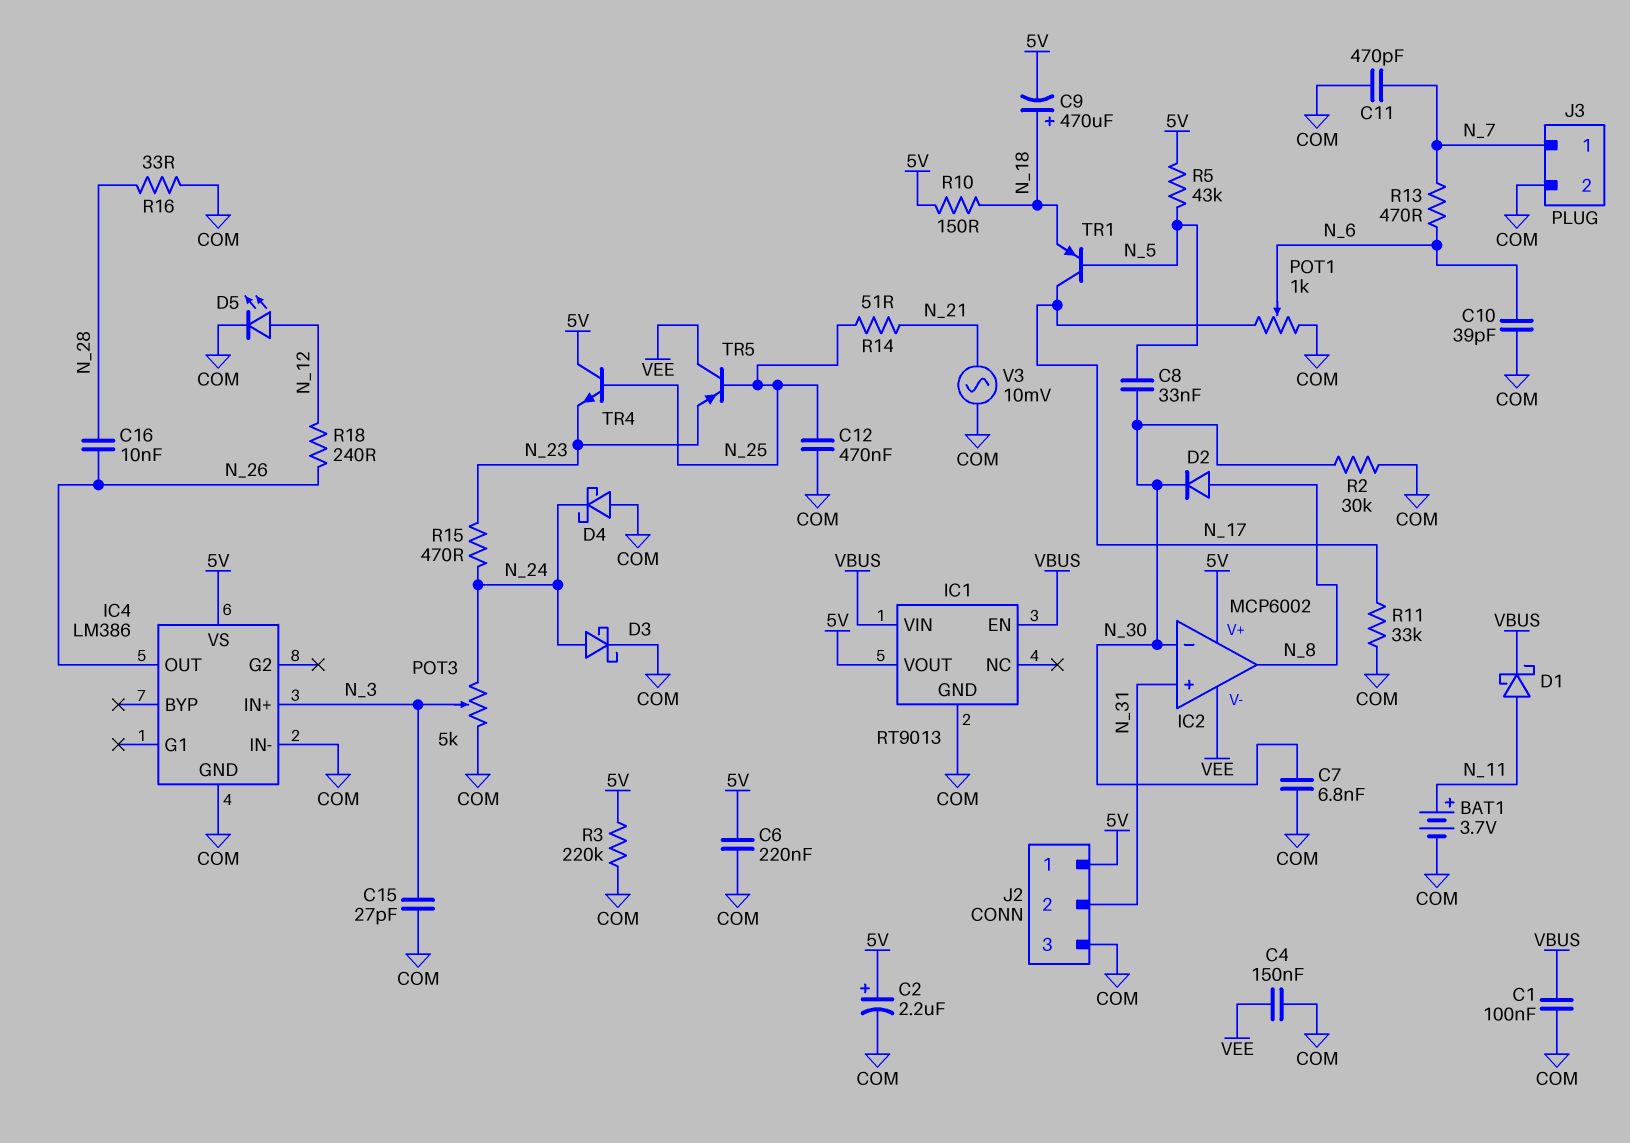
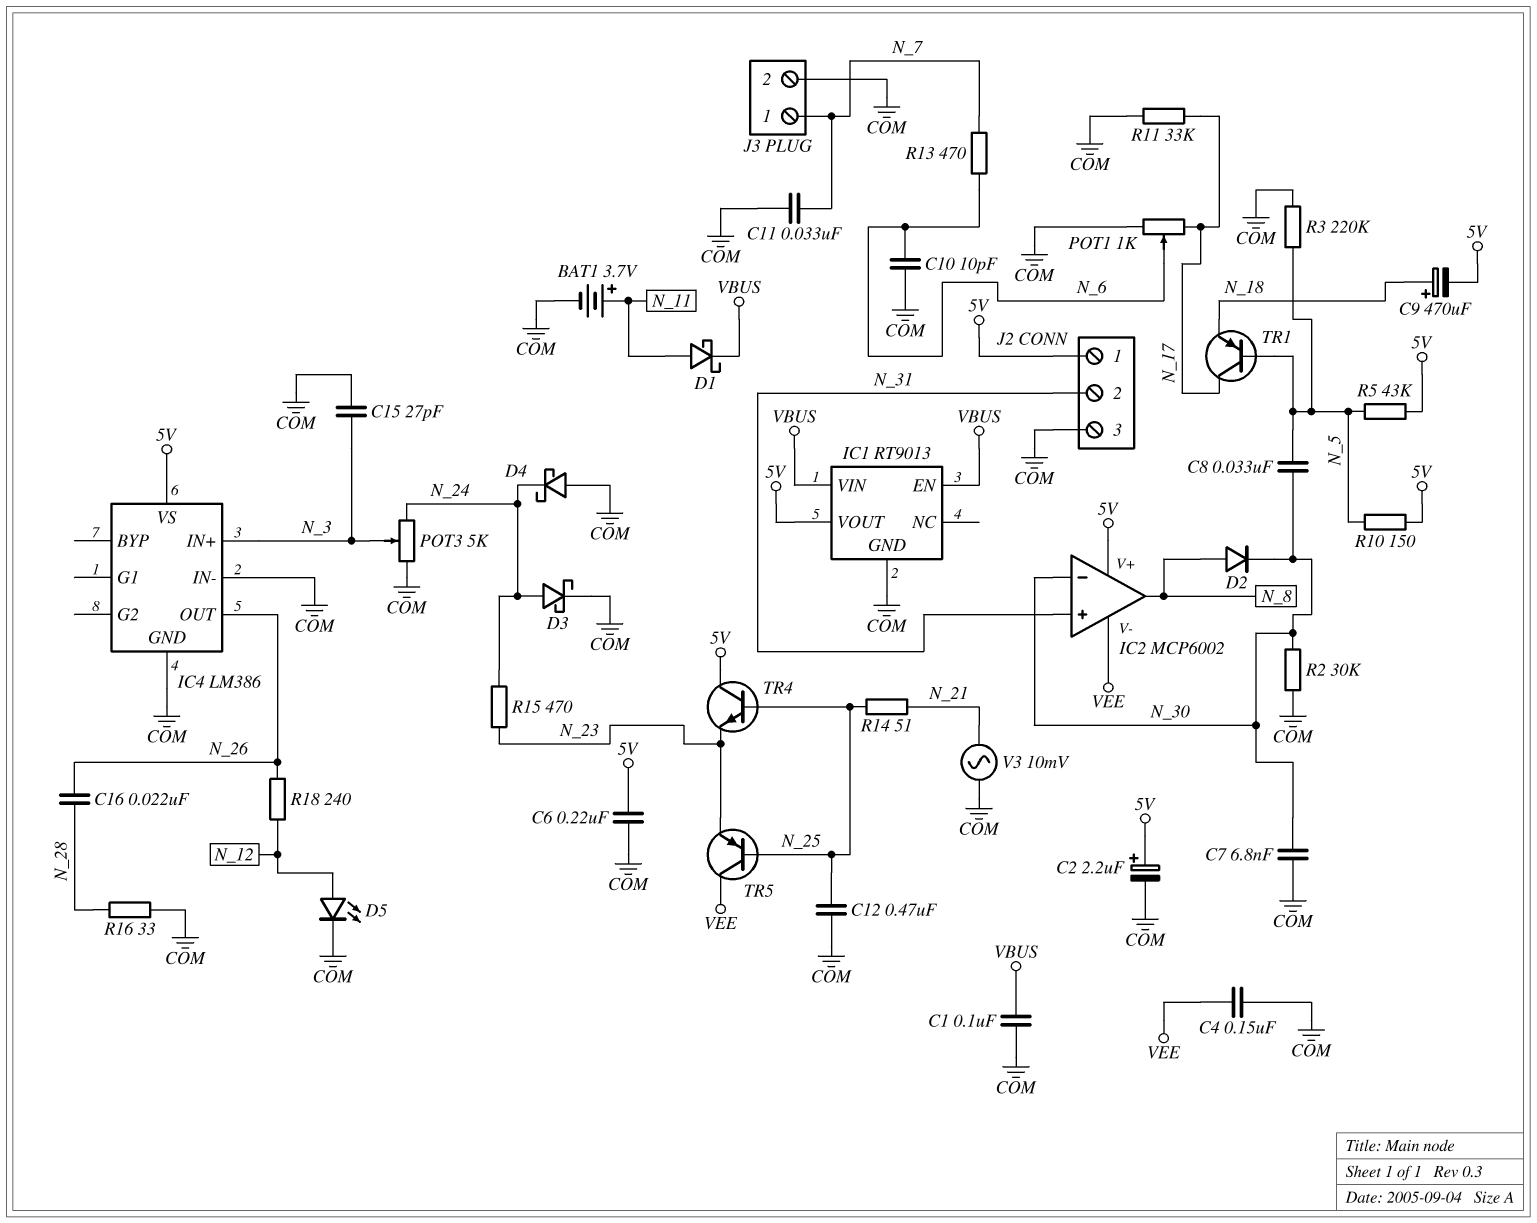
C10: 39pF (COM, N_6) -> 10pF (COM, N_6)
C11: 470pF (COM, N_7) -> 33nF (COM, N_7)
C16: 10nF (N_26, N_28) -> 22nF (N_26, N_28)
R3: 220k (5V, COM) -> 220k (COM, N_5)
R10: 150 (5V, N_18) -> 150 (5V, N_5)

